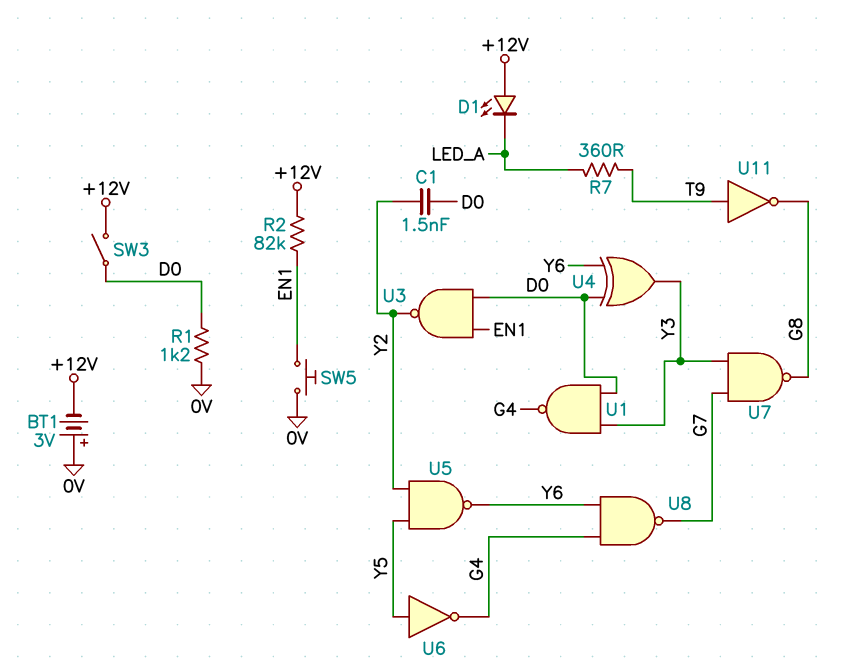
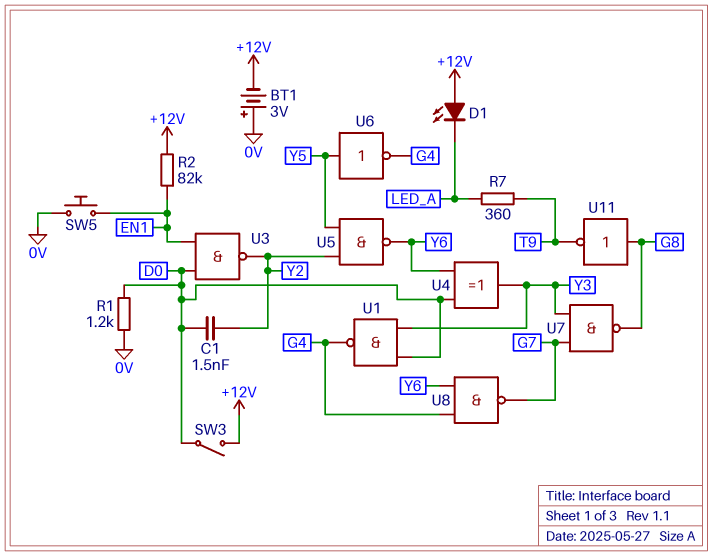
U11: NOT (in T9, out G8) -> NOT (in G8, out T9)

